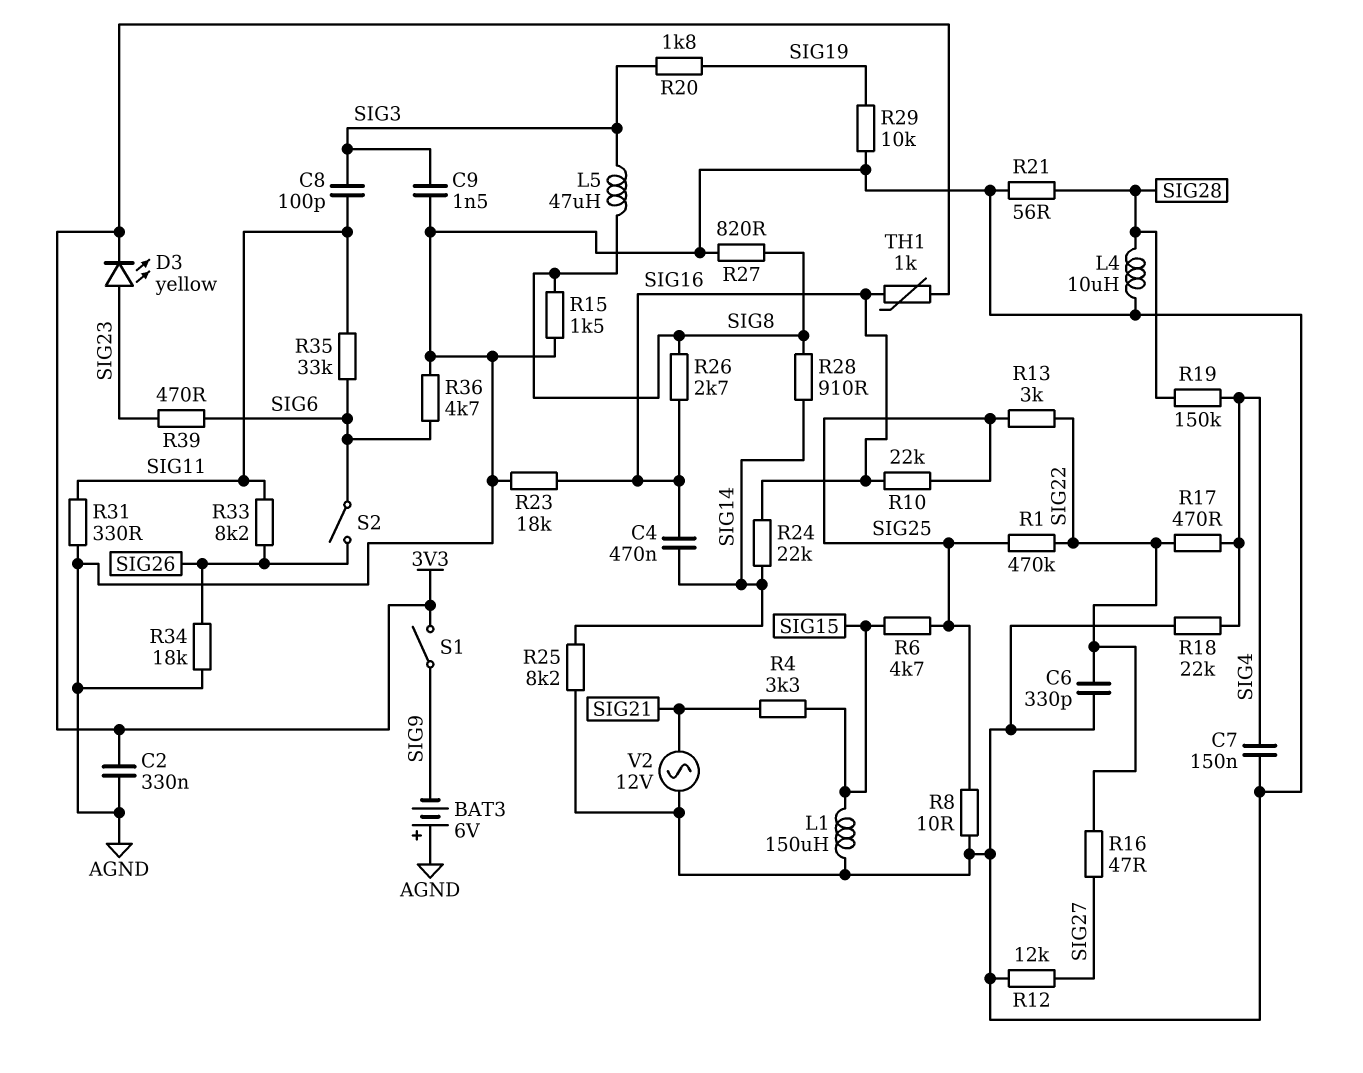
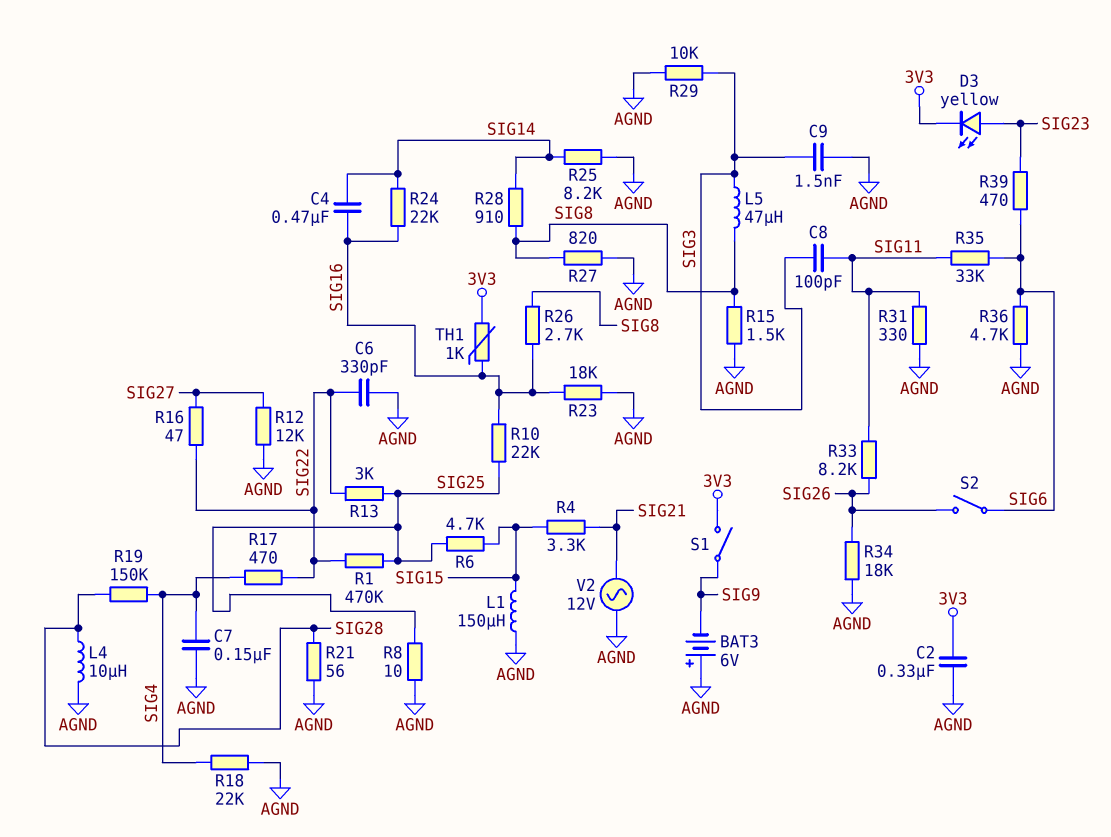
R20: 1.8k (SIG3, SIG19) -> none
R29: 10k (AGND, SIG19) -> 10k (AGND, SIG3)

